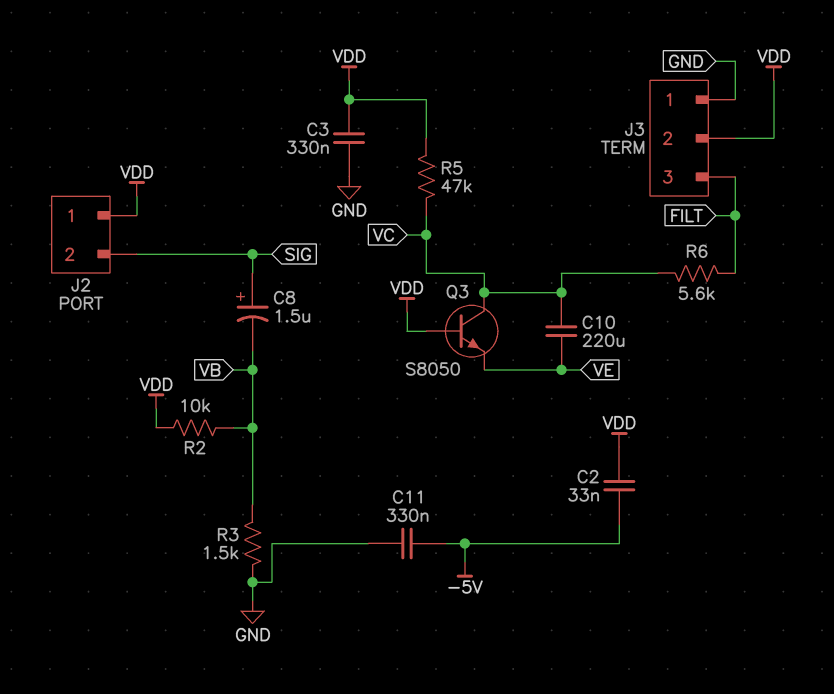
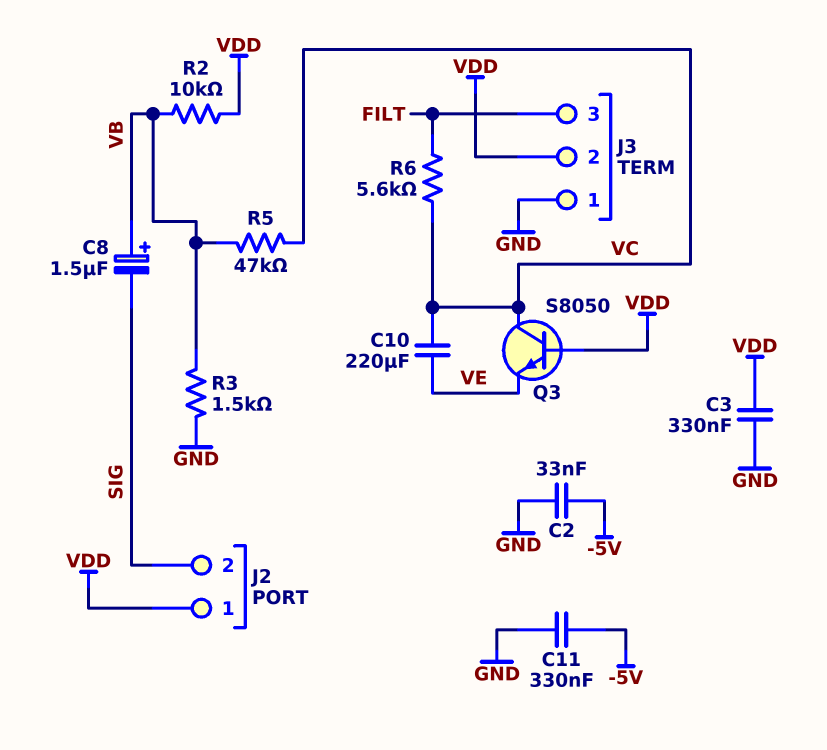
C2: 33nF (-5V, VDD) -> 33nF (-5V, GND)
C8: 1.5uF (plus SIG, minus VB) -> 1.5uF (plus VB, minus SIG)
R5: 47k (VC, VDD) -> 47k (VB, VC)

